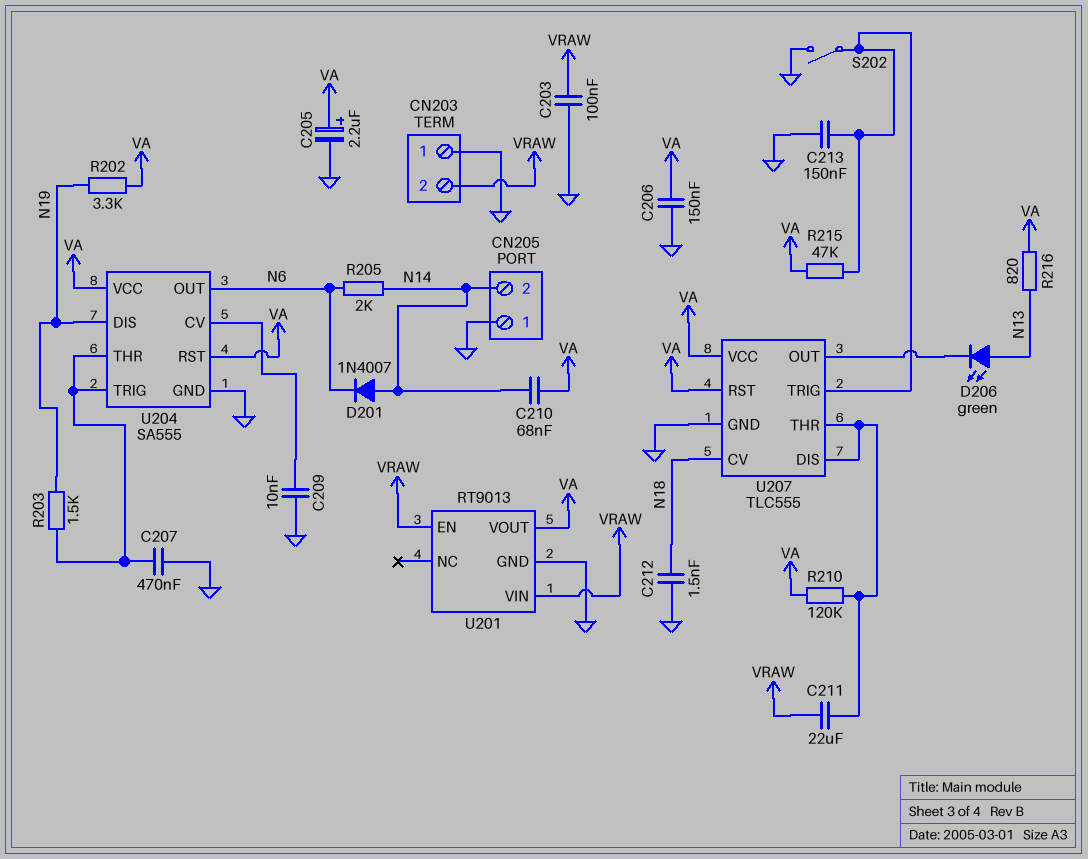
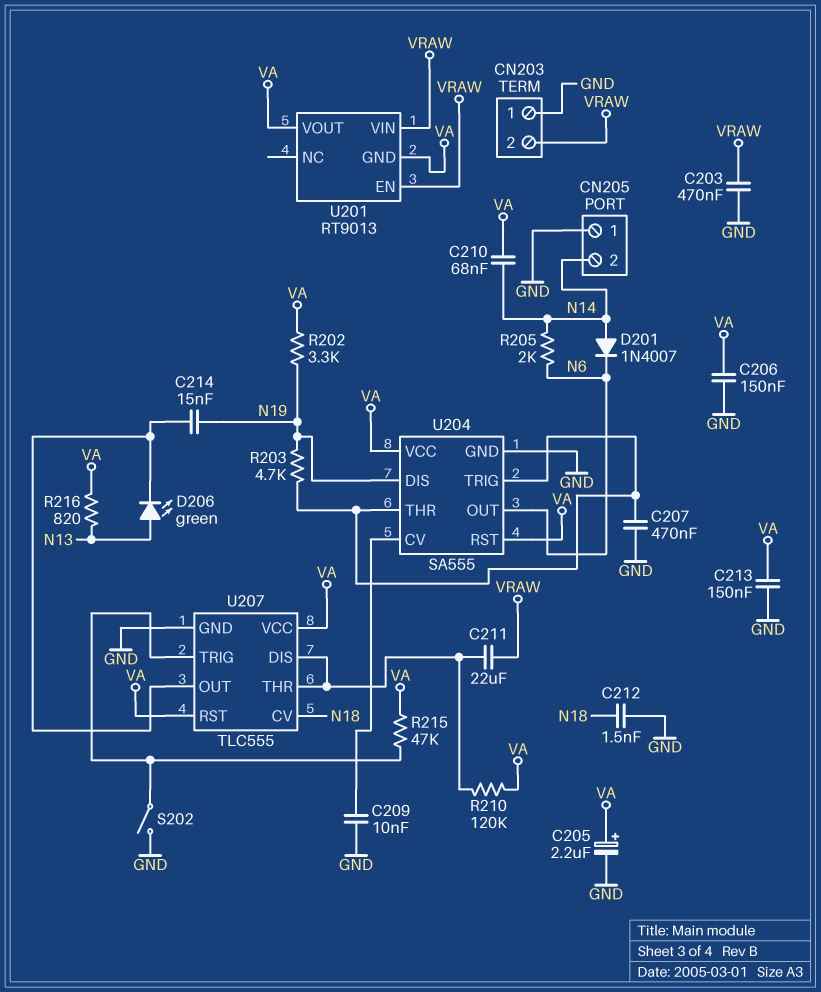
C203: 100nF (GND, VRAW) -> 470nF (GND, VRAW)
C213: 150nF (GND, U207/TRIG) -> 150nF (GND, VA)
C214: none -> 15nF (N19, U207/OUT)
R203: 1.5k (N19, U204/THR) -> 4.7k (N19, U204/THR)
U201 pin GND: GND -> VA

